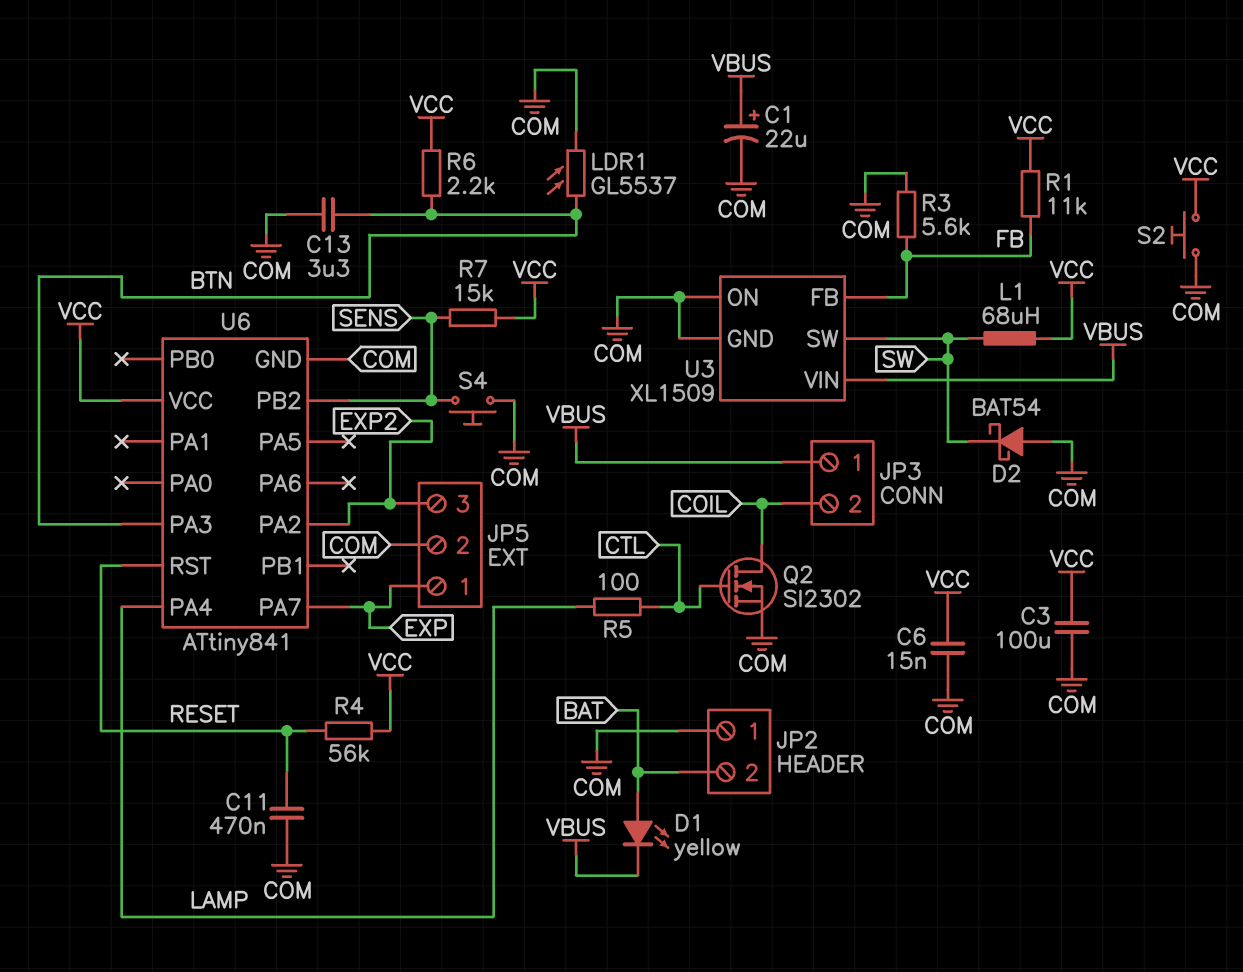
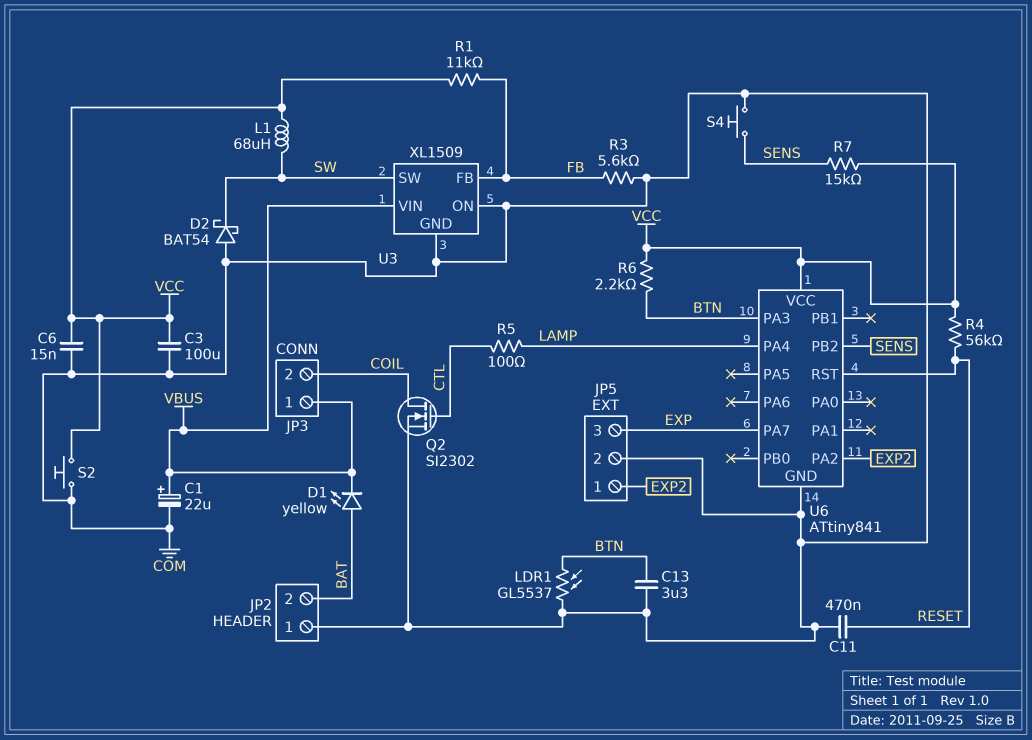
JP5 pin 1: EXP -> EXP2
JP5 pin 3: EXP2 -> EXP

